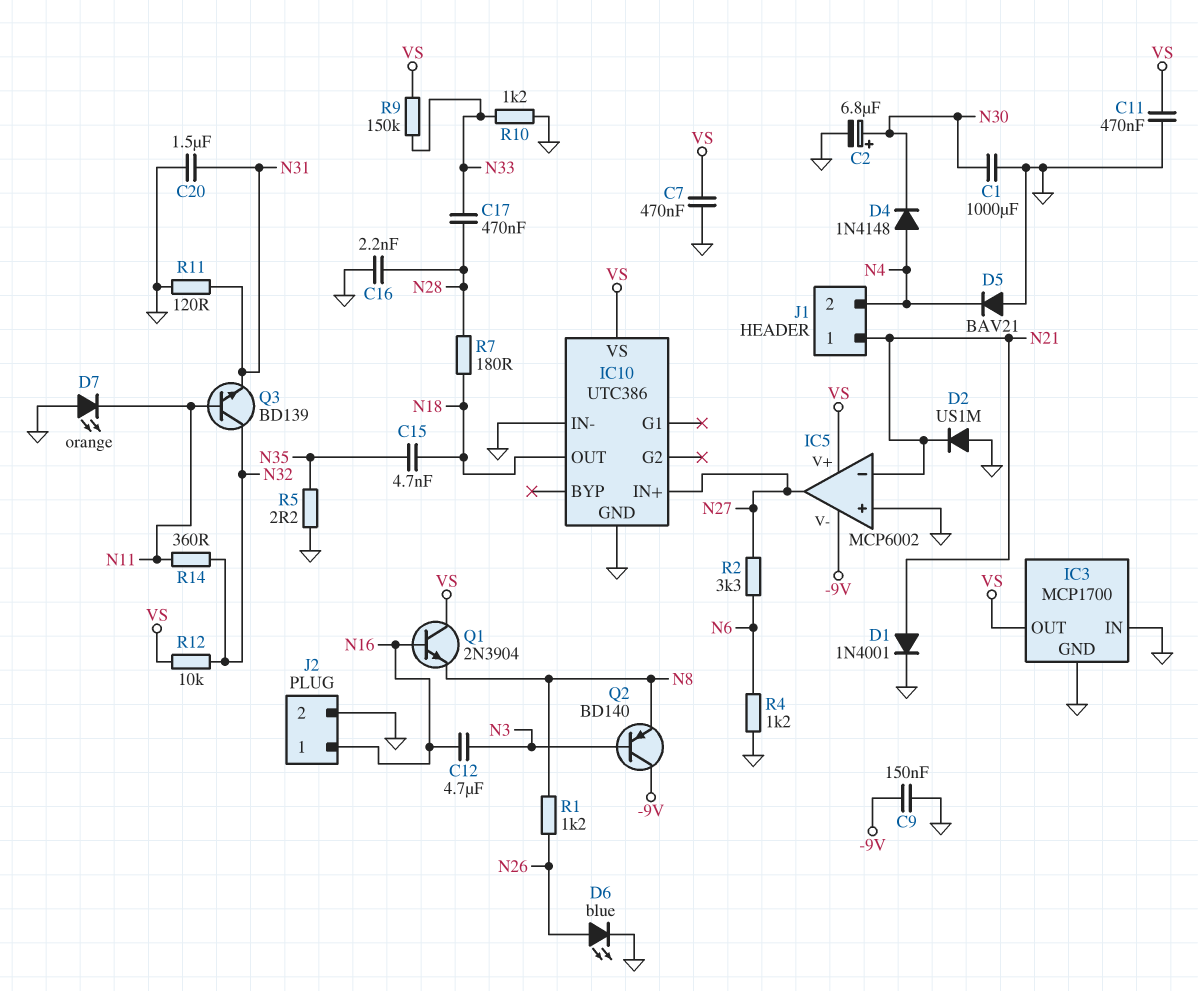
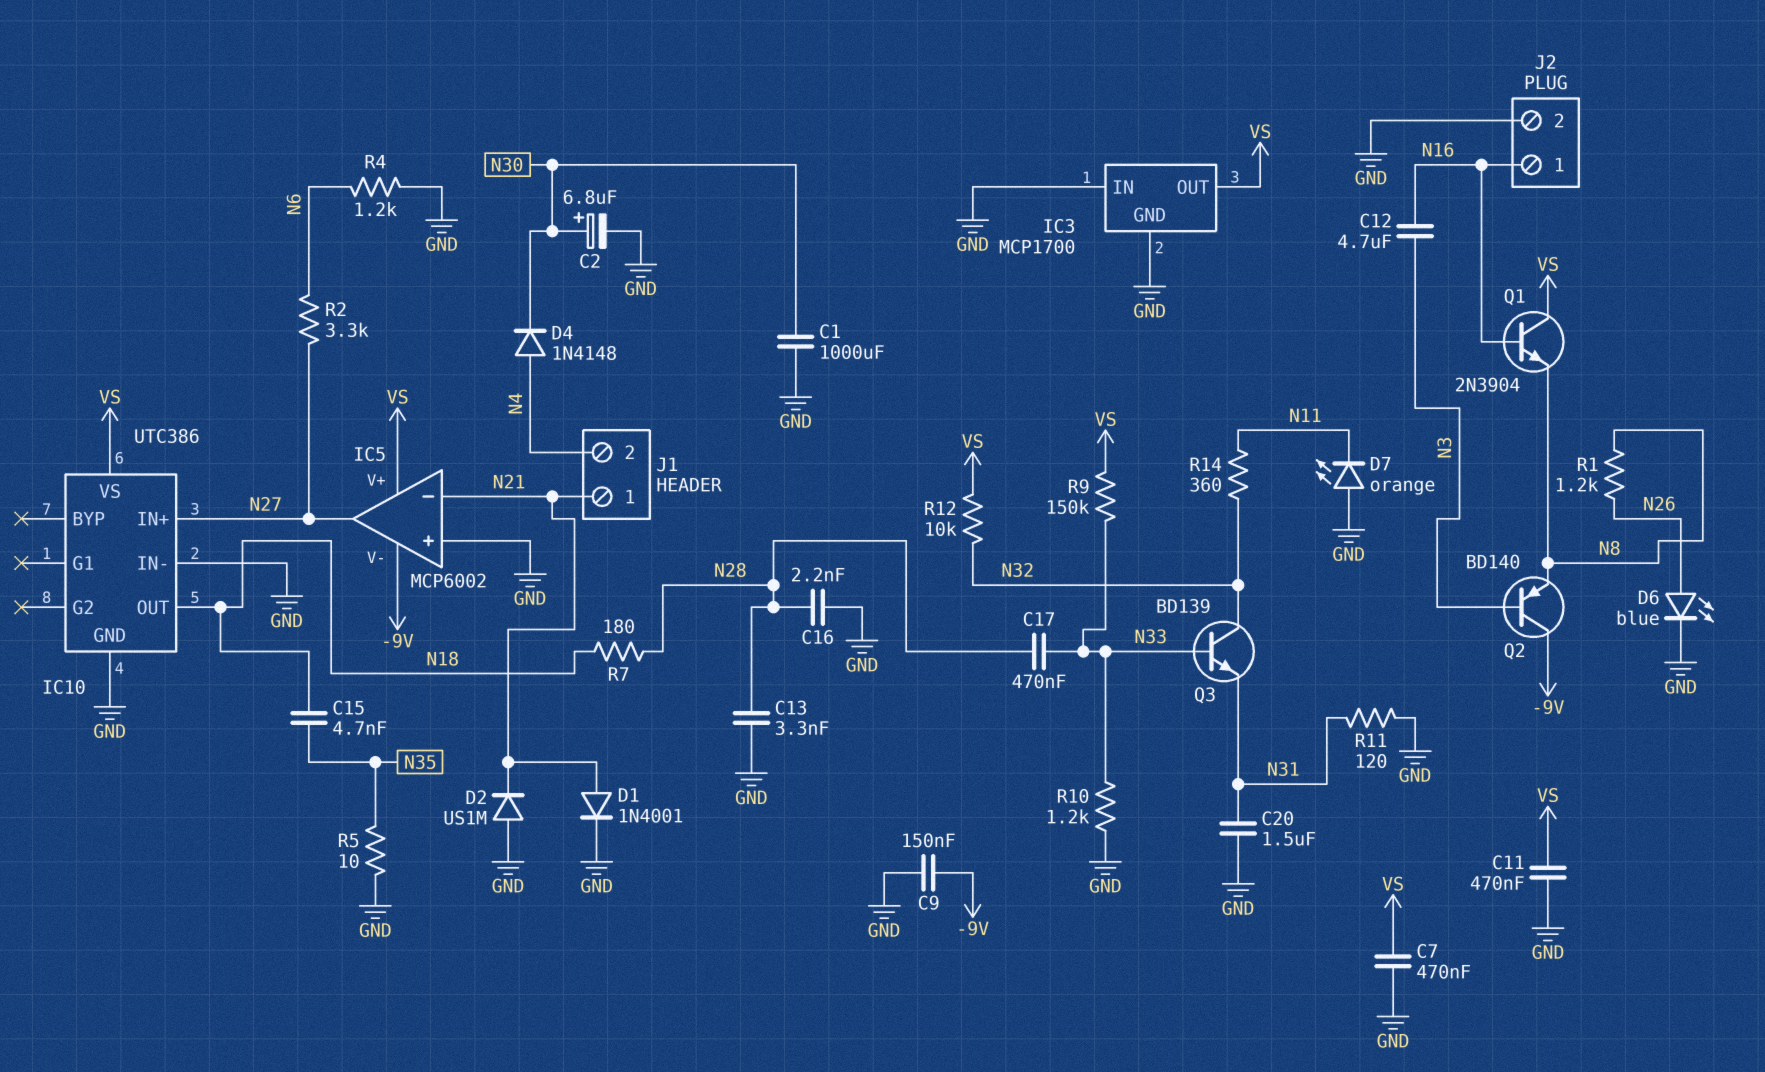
C13: none -> 3.3nF (GND, N28)
D5: diode BAV21 (A GND, K N4) -> none
Q3: NPN BD139 (B N11, C N32, E N31) -> NPN BD139 (B N33, C N32, E N31)
R5: 2.2 (GND, N35) -> 10 (GND, N35)

